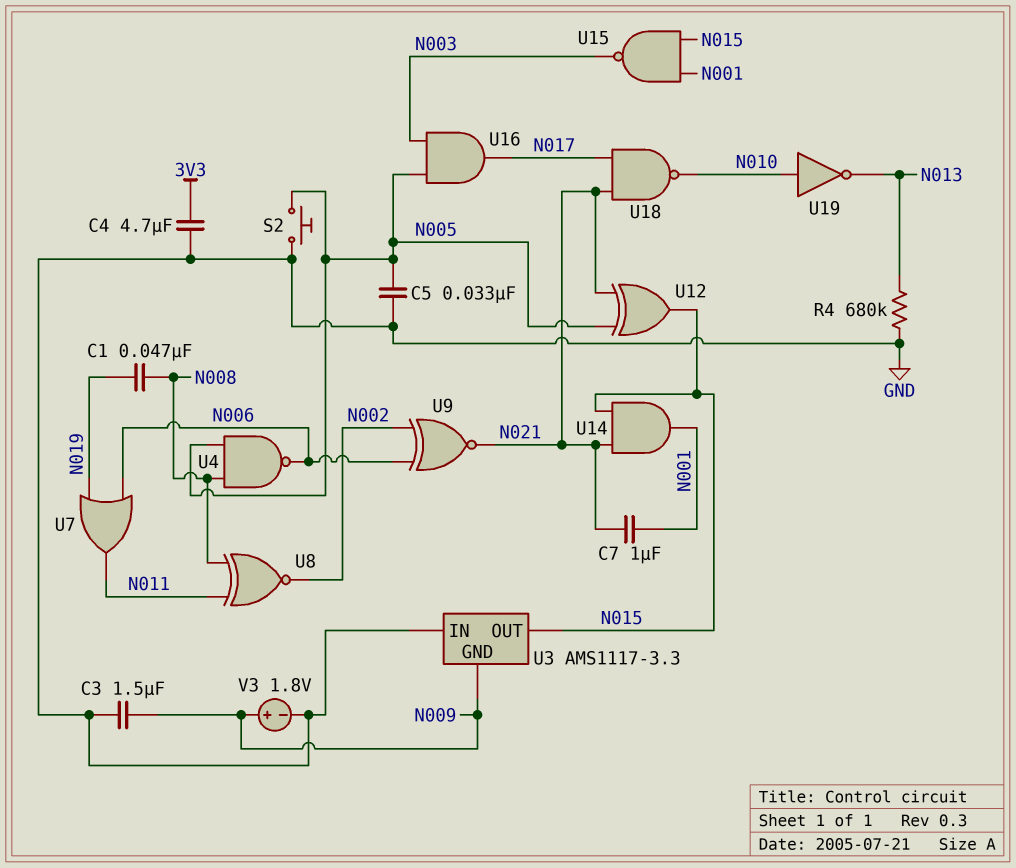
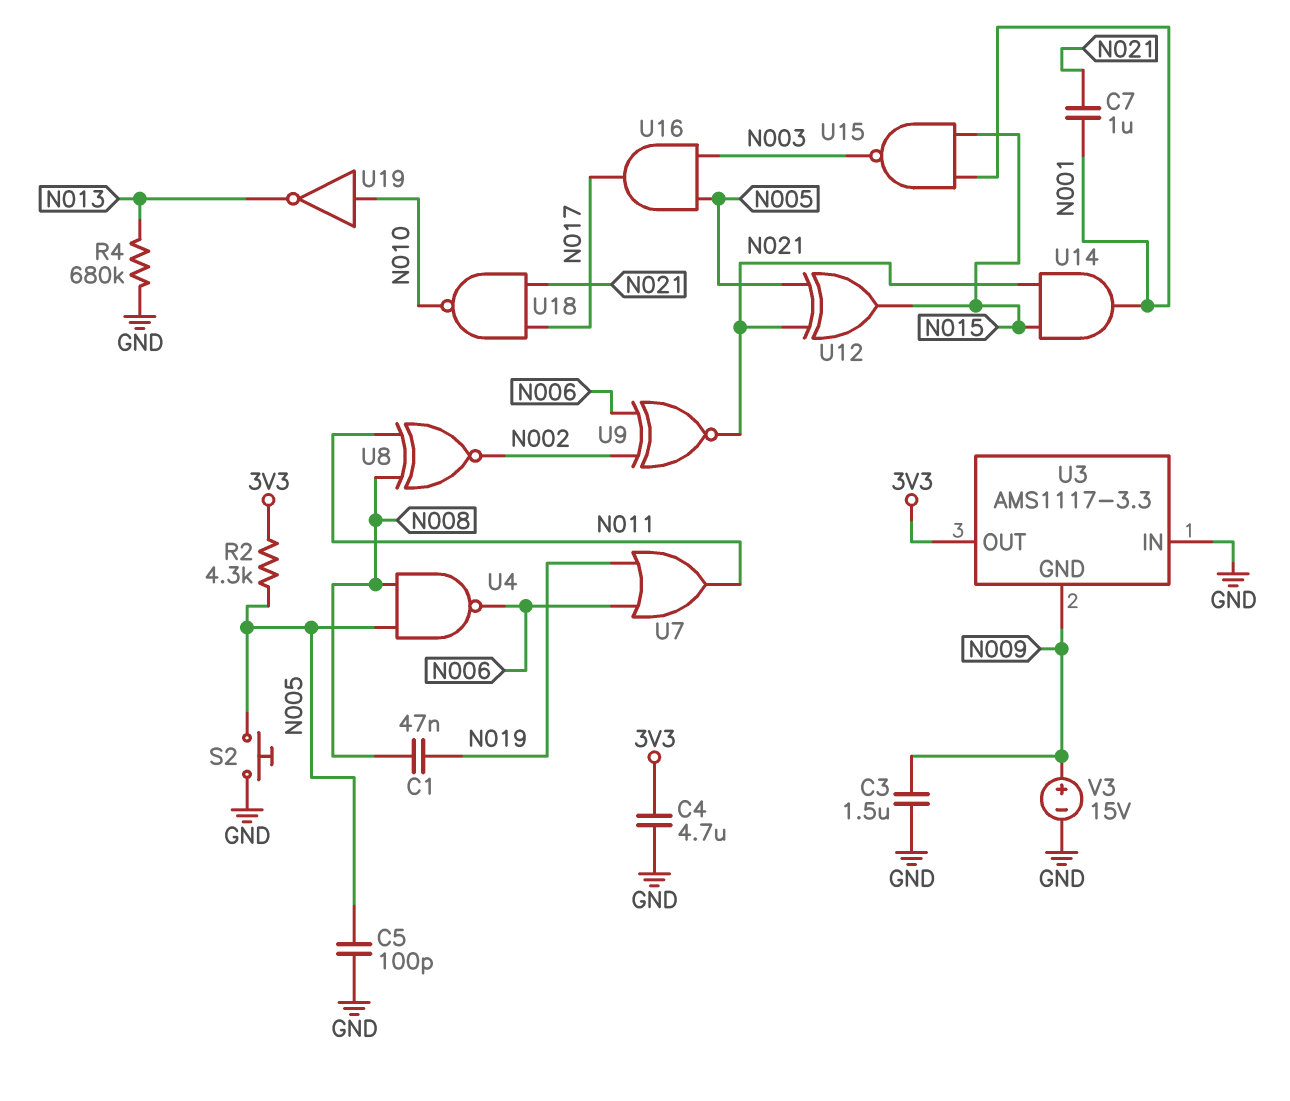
C5: 33nF (GND, N005) -> 100pF (GND, N005)
R2: none -> 4.3k (3V3, N005)
U3 pin OUT: N015 -> 3V3
V3: 1.8V (plus N009, minus GND) -> 15V (plus N009, minus GND)

